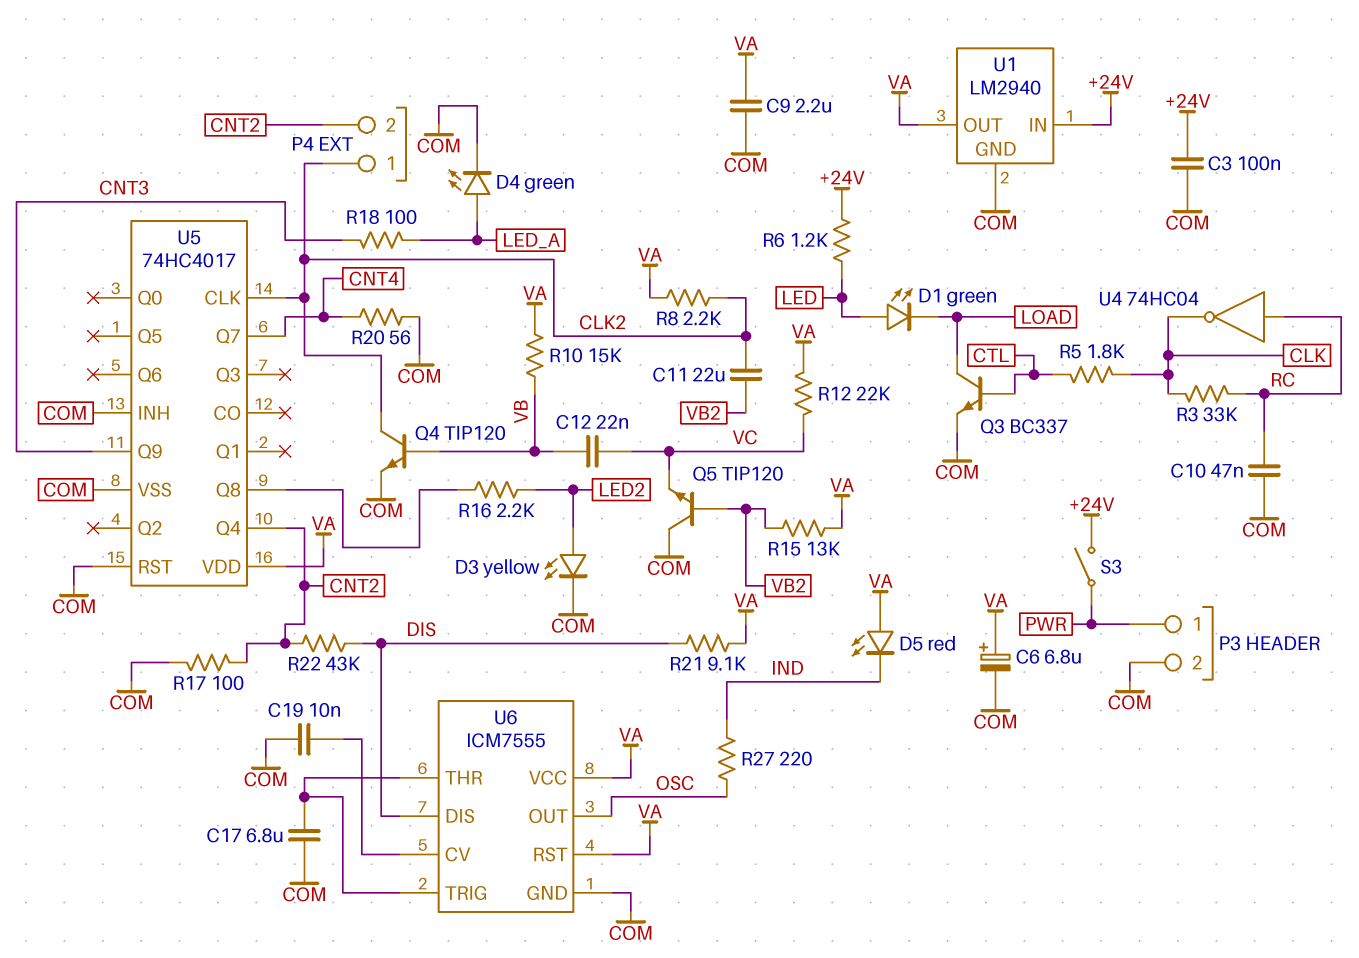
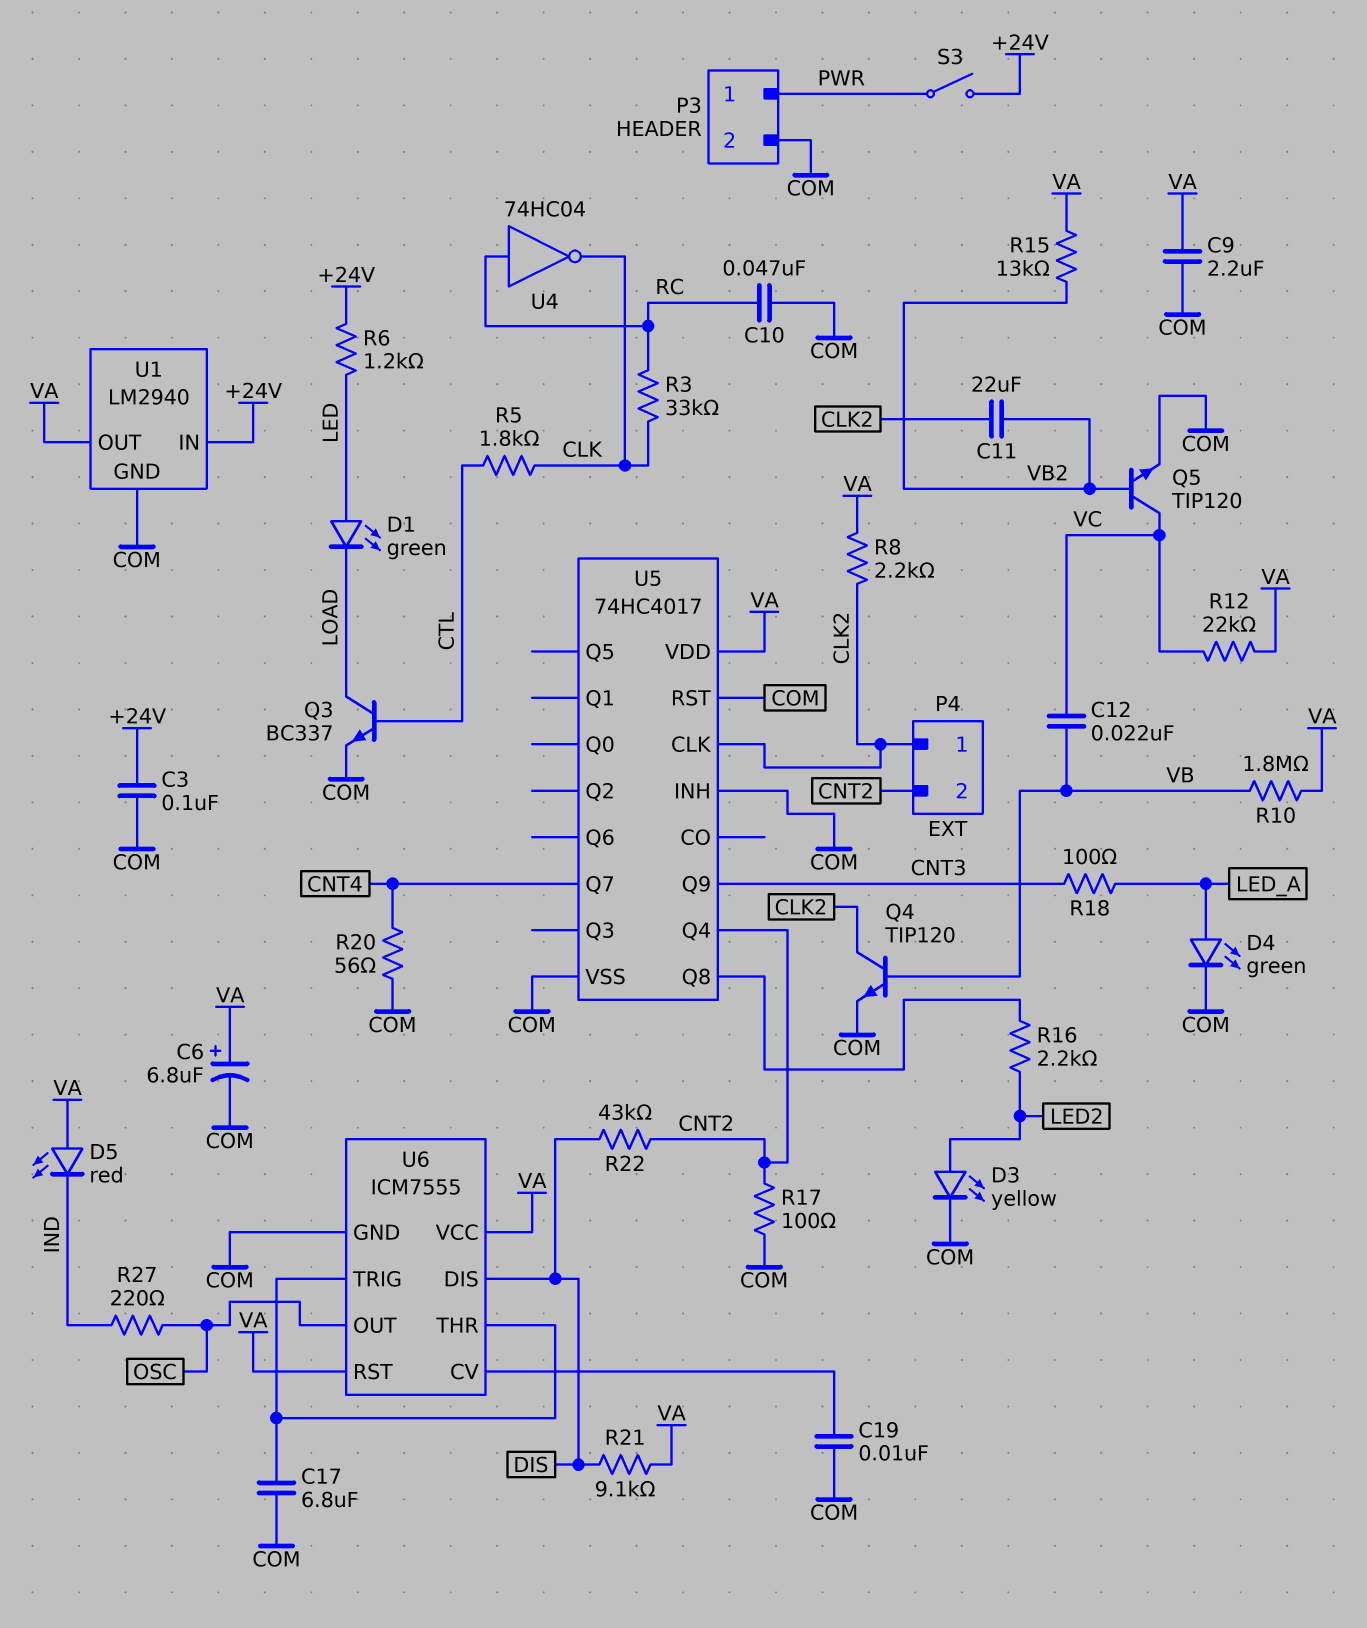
Q5: NPN TIP120 (B VB2, C COM, E VC) -> NPN TIP120 (B VB2, C VC, E COM)
R10: 15k (VA, VB) -> 1.8M (VA, VB)

